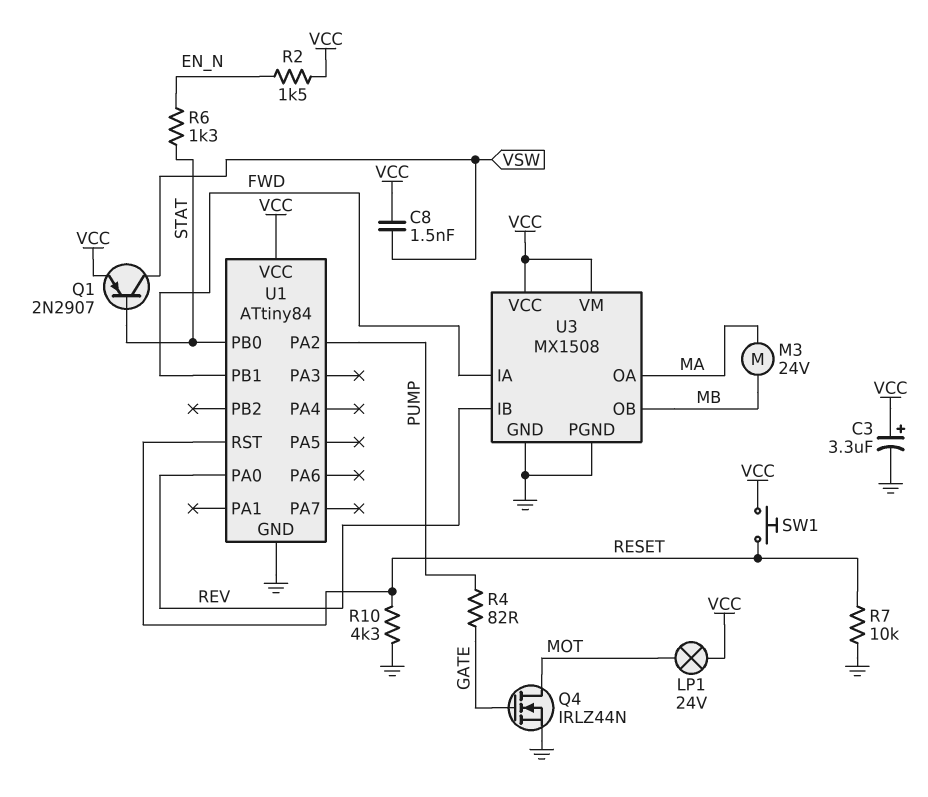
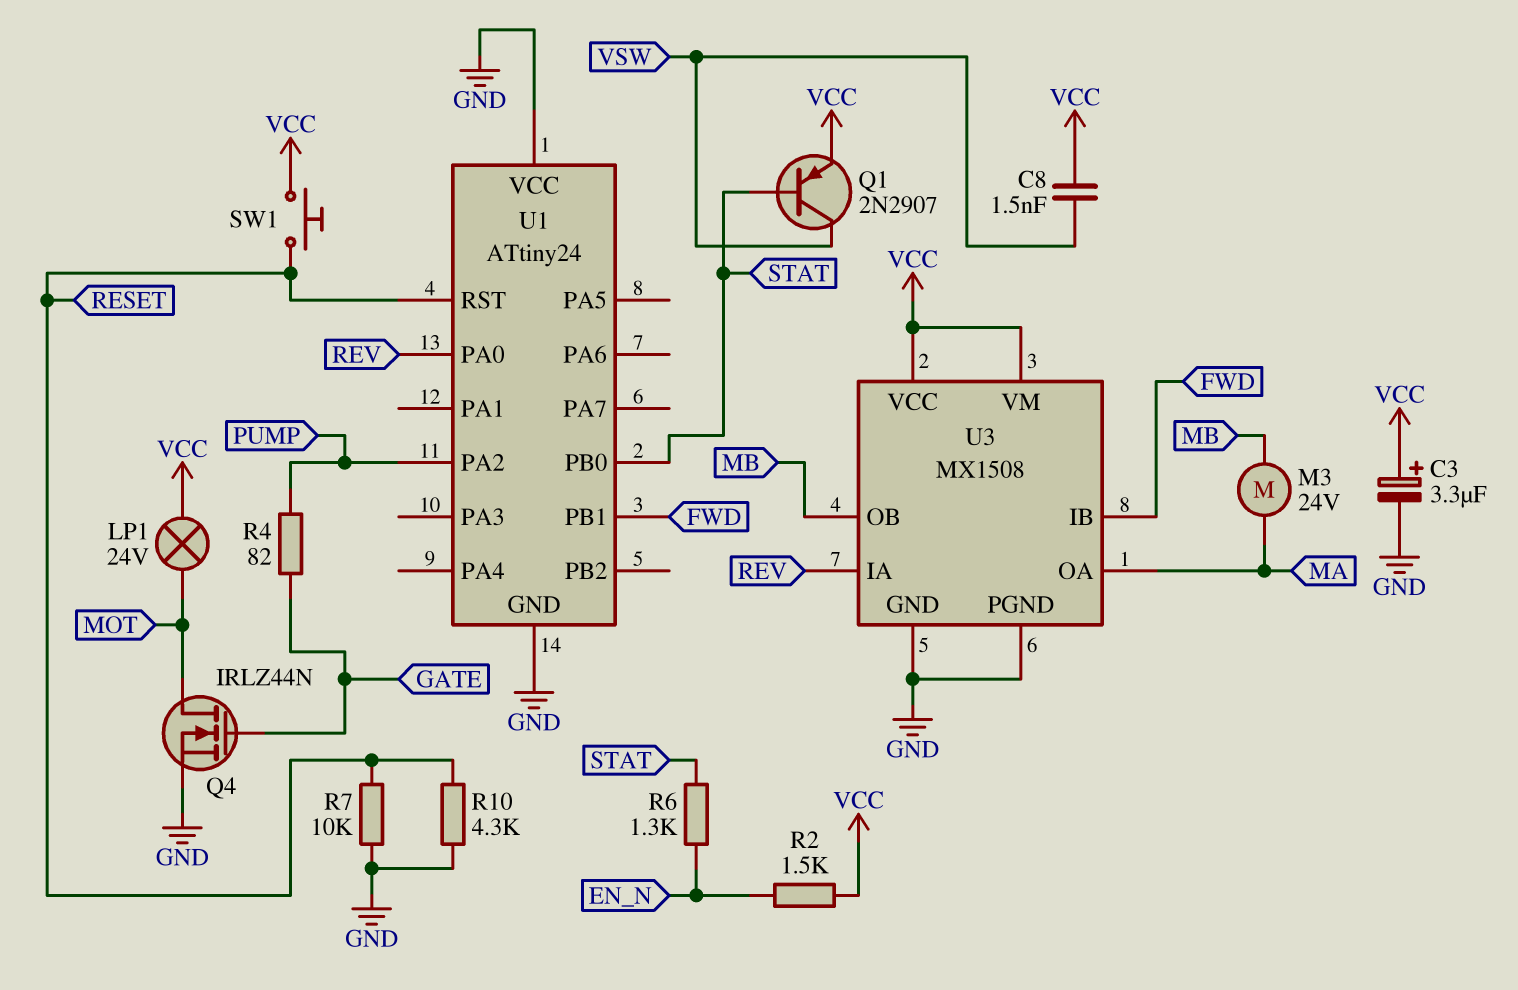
U1: ATtiny84 -> ATtiny24
U1 pin VCC: VCC -> GND
U3 pin IA: FWD -> REV
U3 pin IB: REV -> FWD

